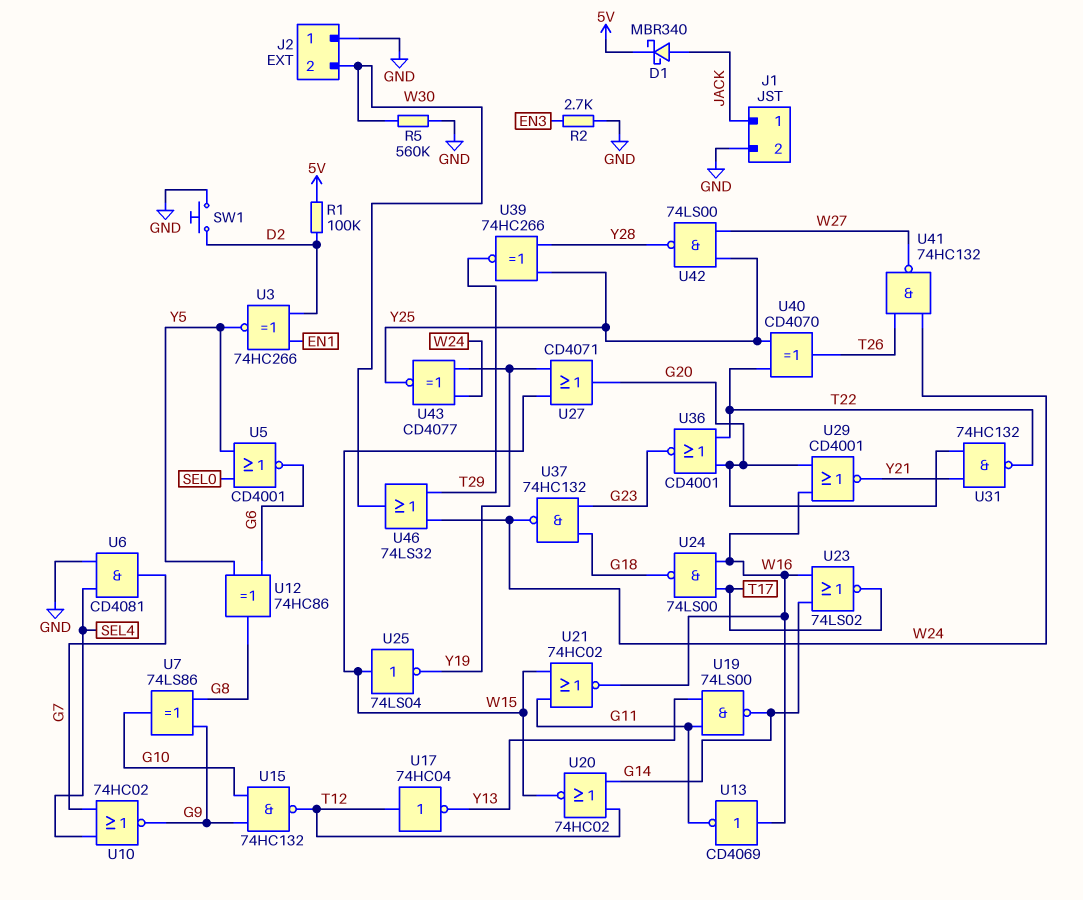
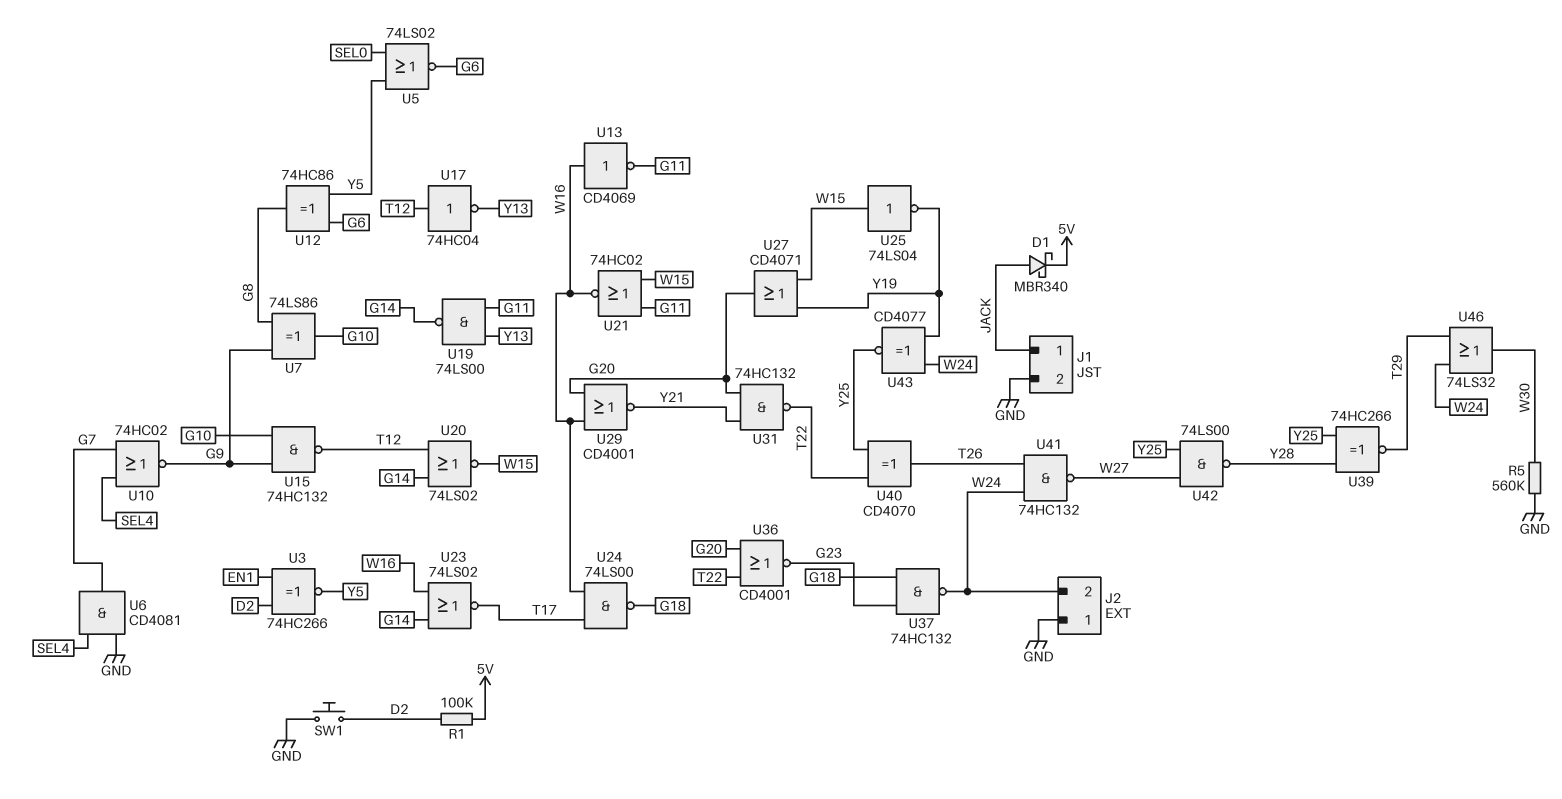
J2 pin 2: W30 -> W24
R2: 2.7k (EN3, GND) -> none
U5: NOR CD4001 (in SEL0, in Y5, out G6) -> NOR 74LS02 (in SEL0, in Y5, out G6)
U20: NOR 74HC02 (in G14, in T12, out W15) -> NOR 74LS02 (in G14, in T12, out W15)

